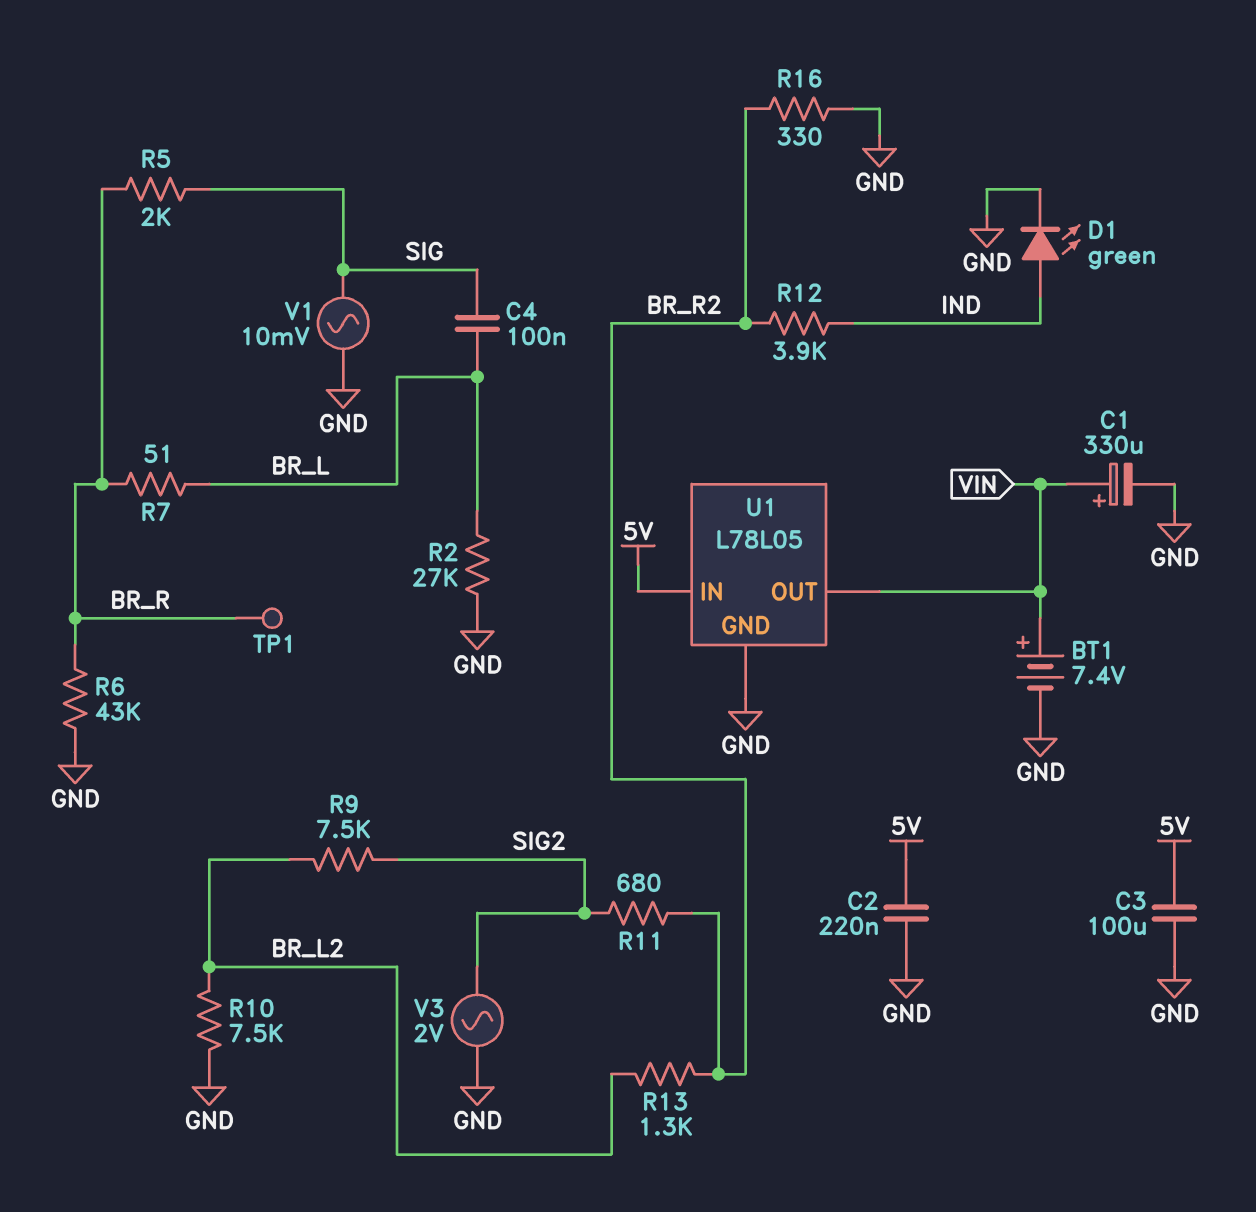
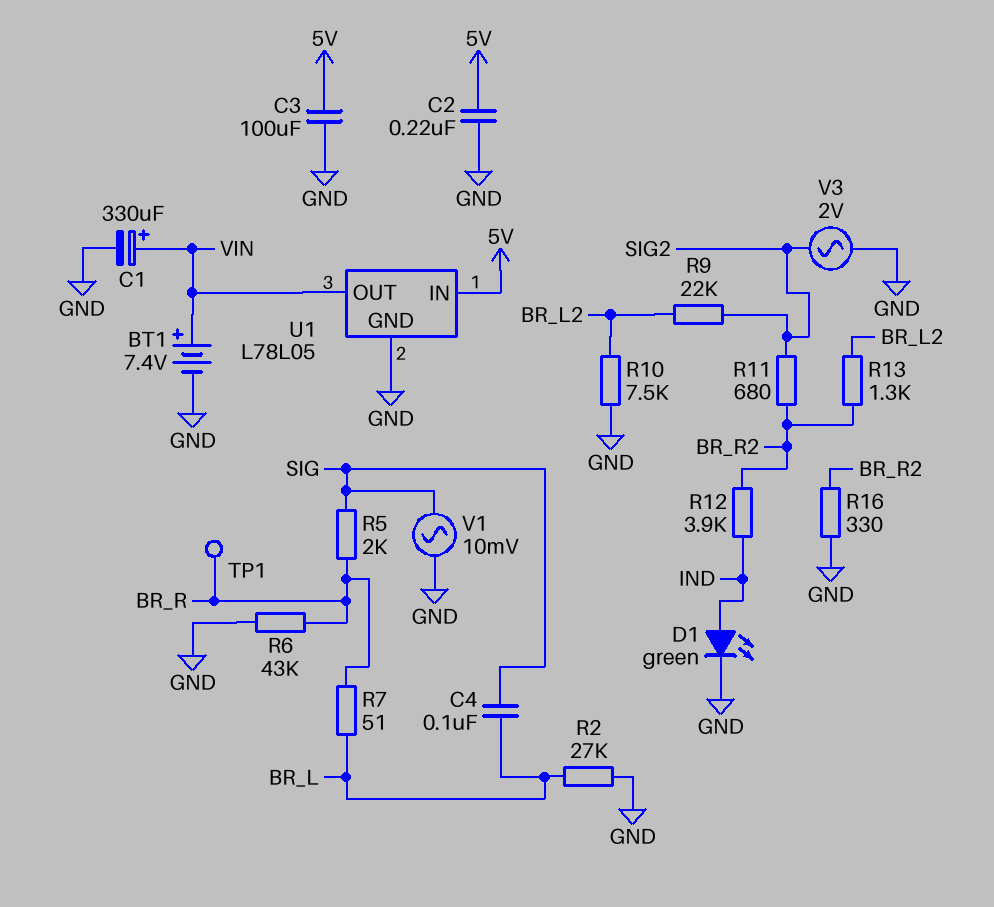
R9: 7.5k (BR_L2, SIG2) -> 22k (BR_L2, SIG2)

